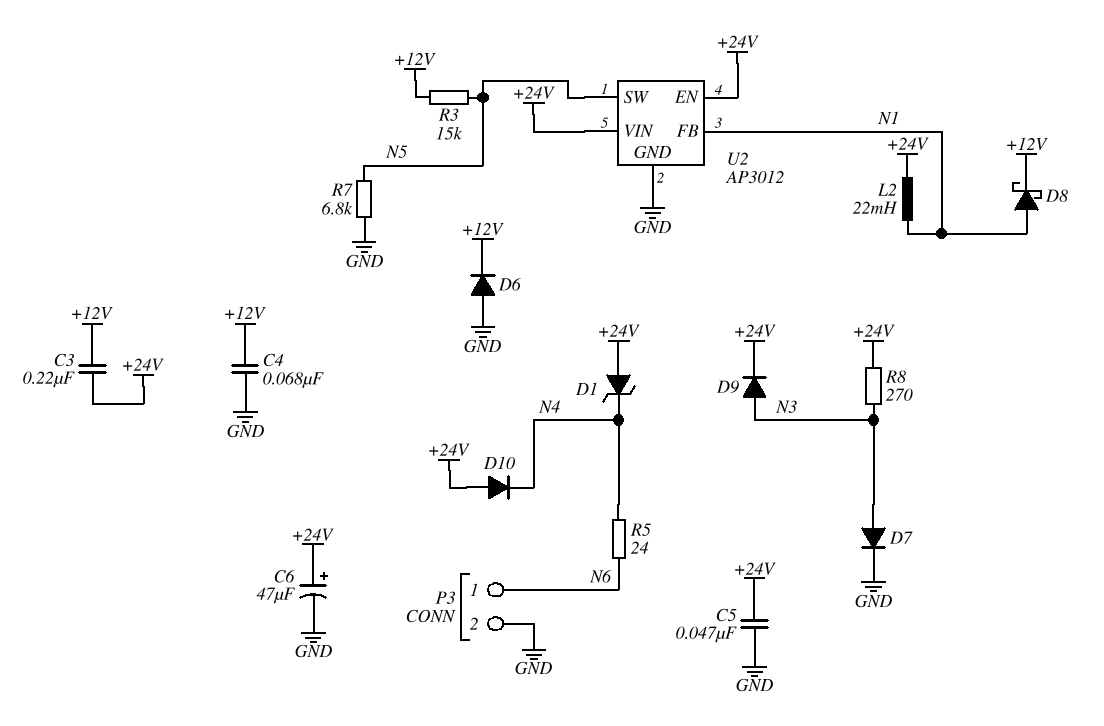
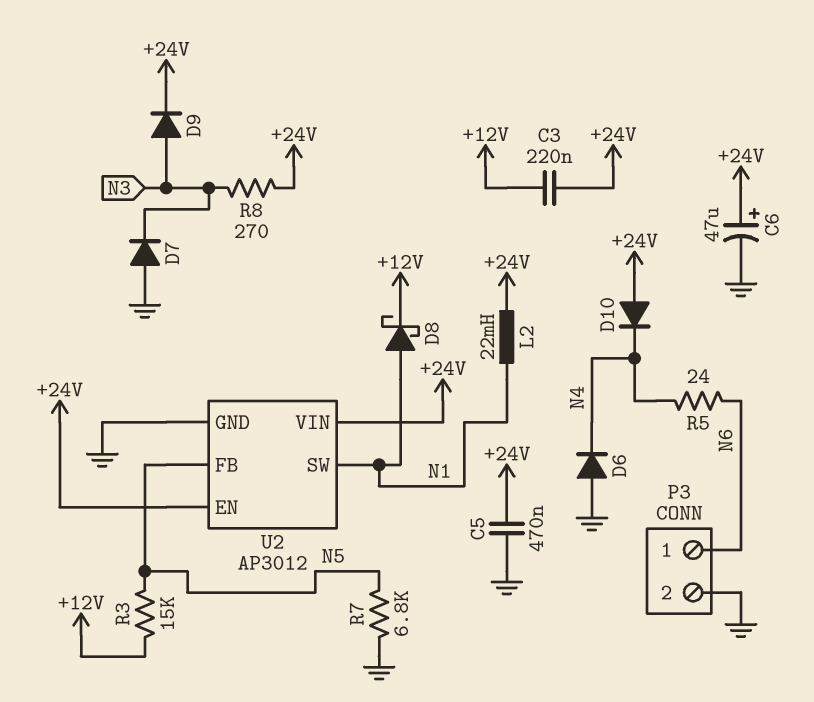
C4: 68nF (+12V, GND) -> none
C5: 47nF (+24V, GND) -> 470nF (+24V, GND)
D1: zener (A +24V, K N4) -> none
D6: diode (A GND, K +12V) -> diode (A GND, K N4)
D7: diode (A N3, K GND) -> diode (A GND, K N3)
U2 pin FB: N1 -> N5
U2 pin SW: N5 -> N1

